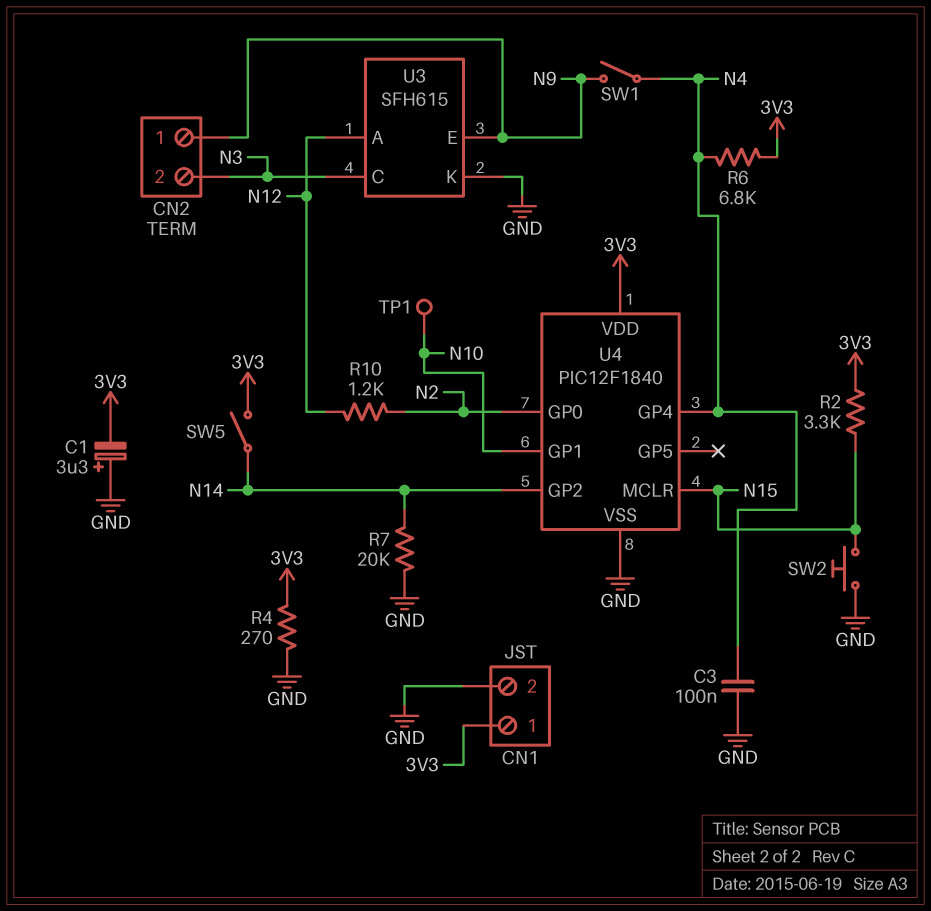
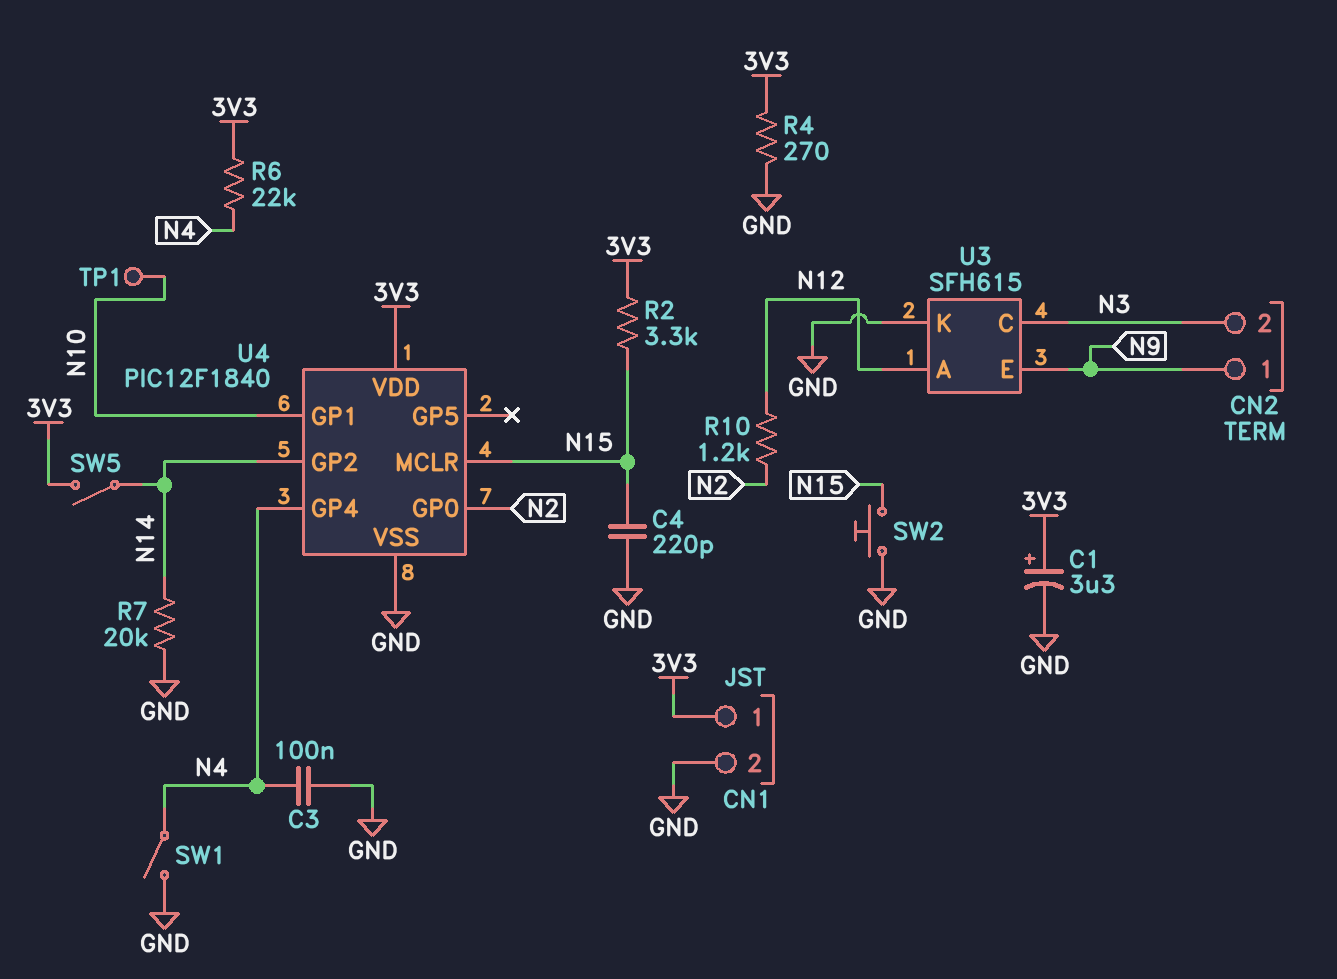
C1: 3.3uF (plus GND, minus 3V3) -> 3.3uF (plus 3V3, minus GND)
C4: none -> 220pF (GND, N15)
R6: 6.8k (3V3, N4) -> 22k (3V3, N4)
SW1: switch (N4, N9) -> switch (GND, N4)

